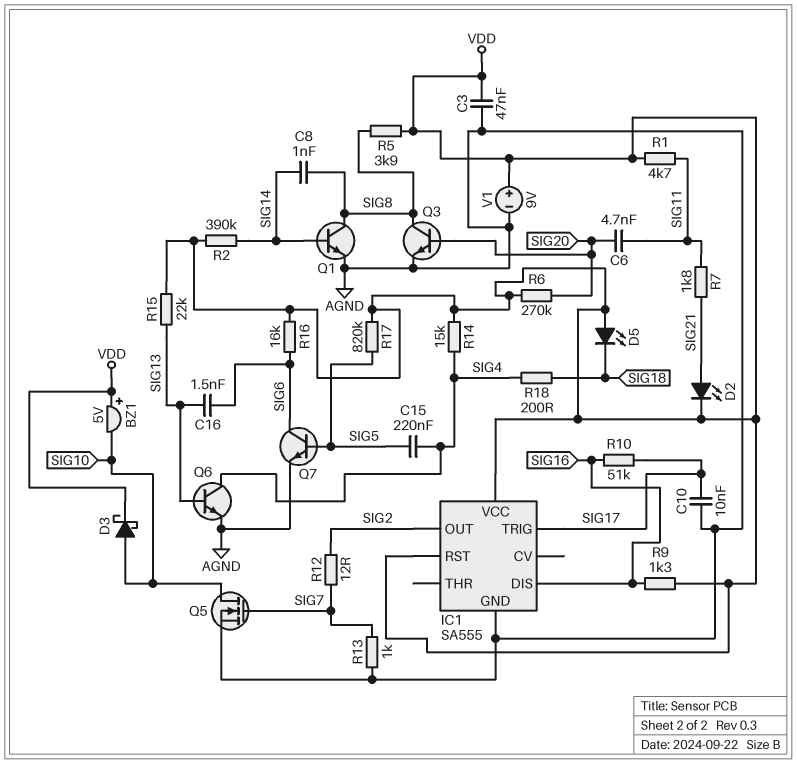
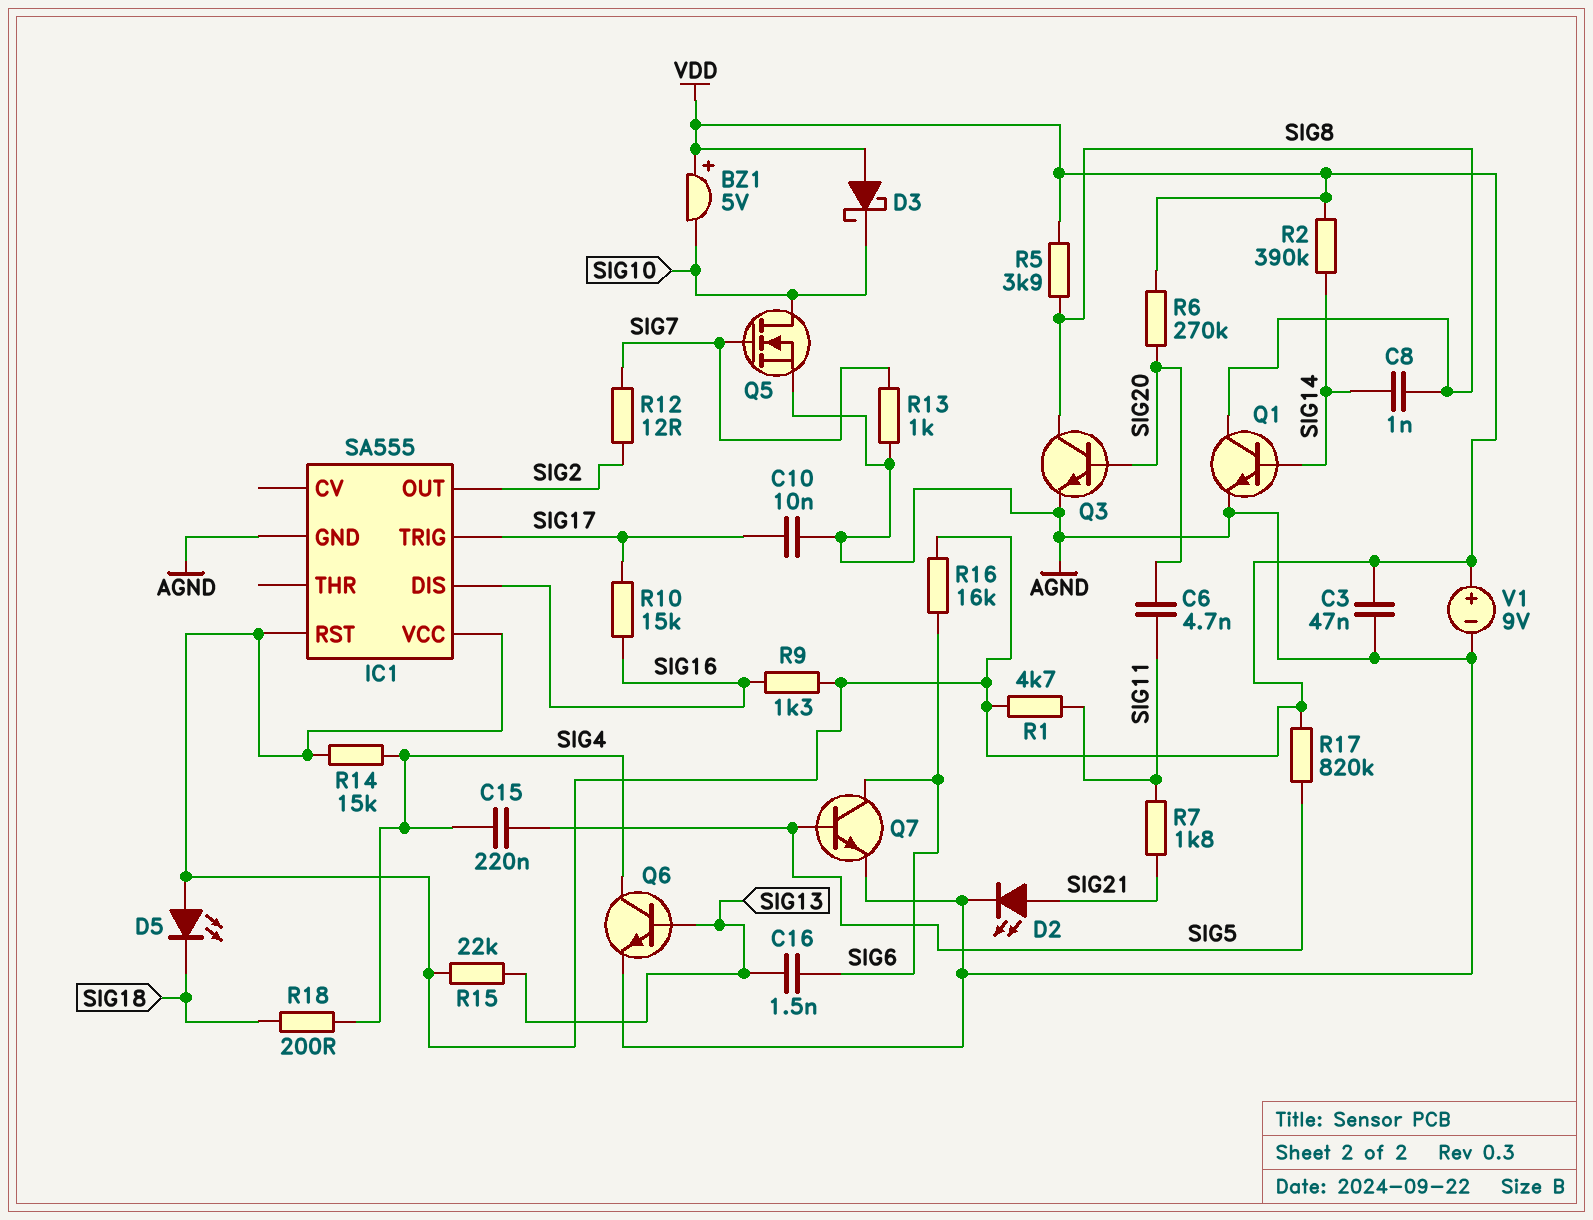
D2: LED (A SIG21, K VDD) -> LED (A SIG21, K AGND)
D3: schottky (A SIG10, K VDD) -> schottky (A VDD, K SIG10)
R10: 51k (SIG16, SIG17) -> 15k (SIG16, SIG17)

